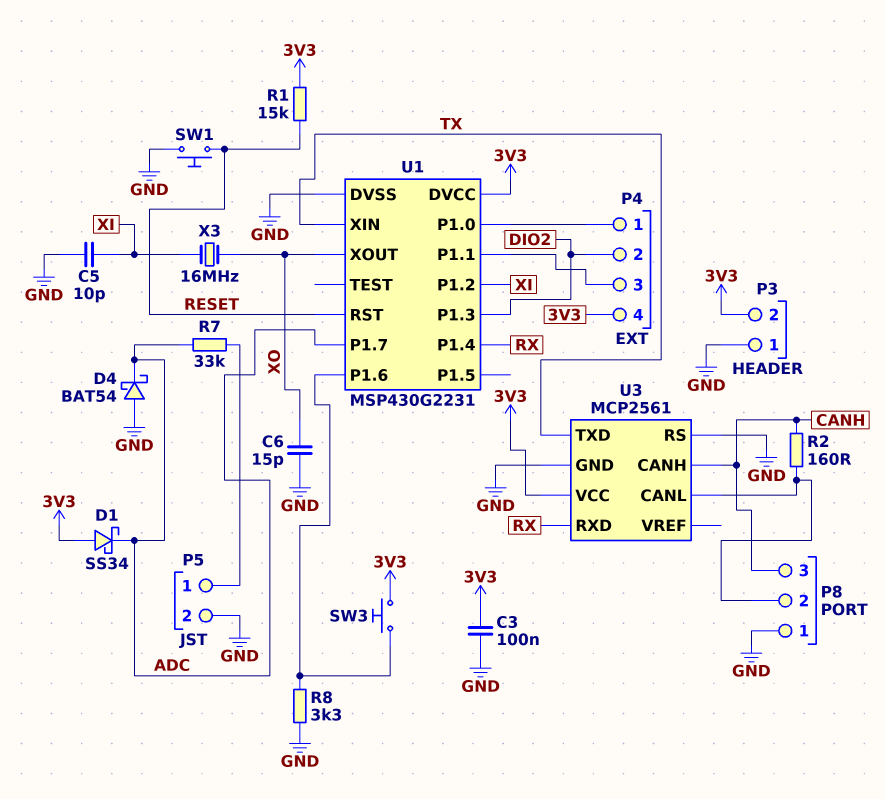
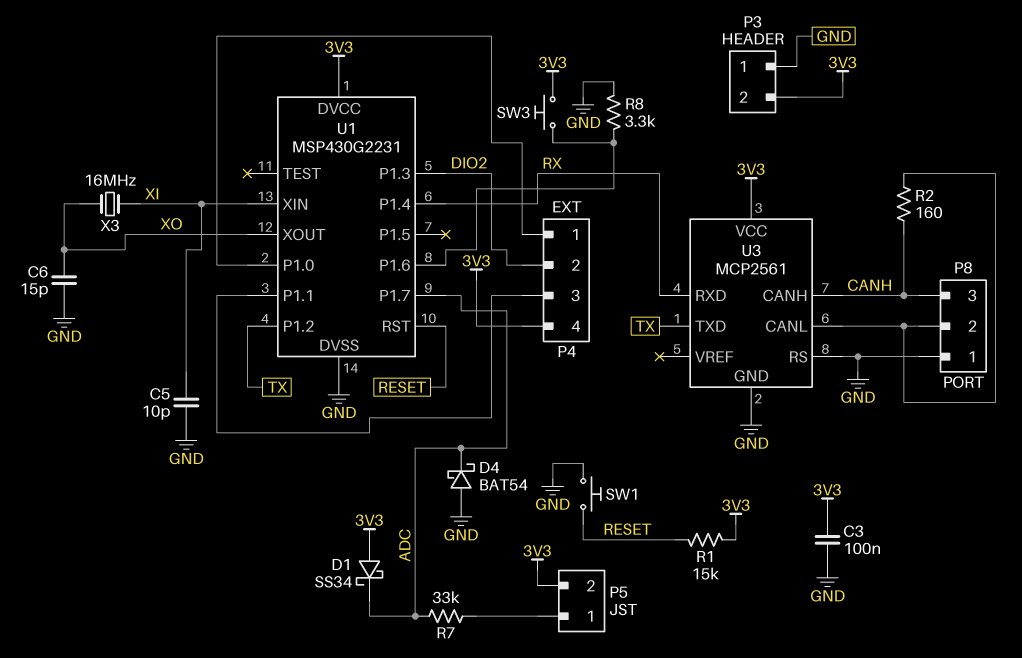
P5 pin 2: GND -> 3V3
U1 pin P1.2: XI -> TX
U1 pin XIN: TX -> XI

